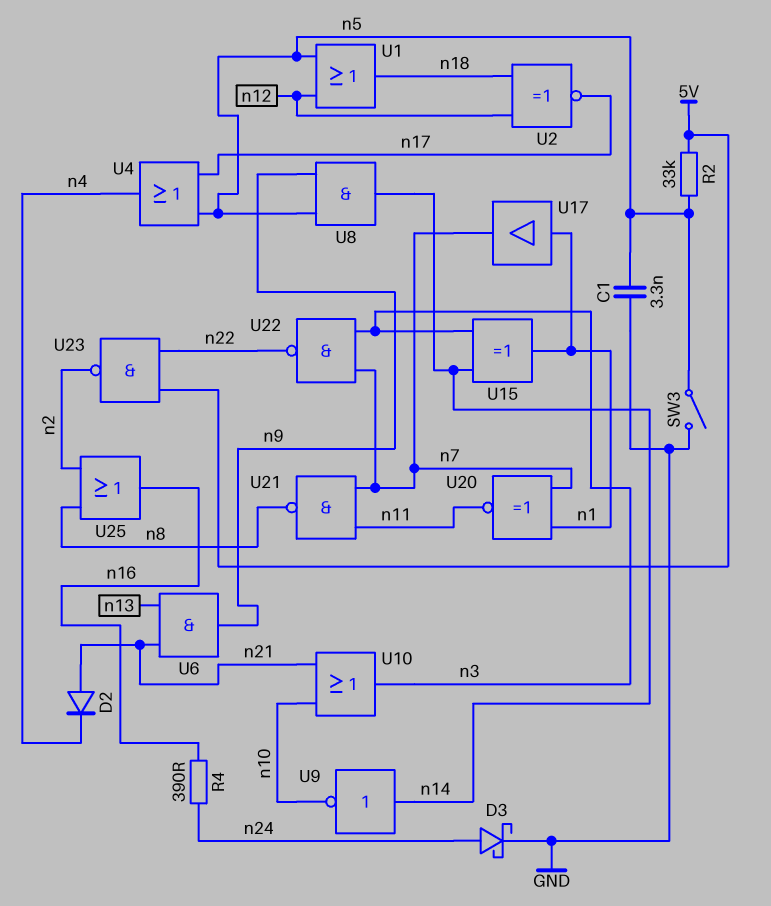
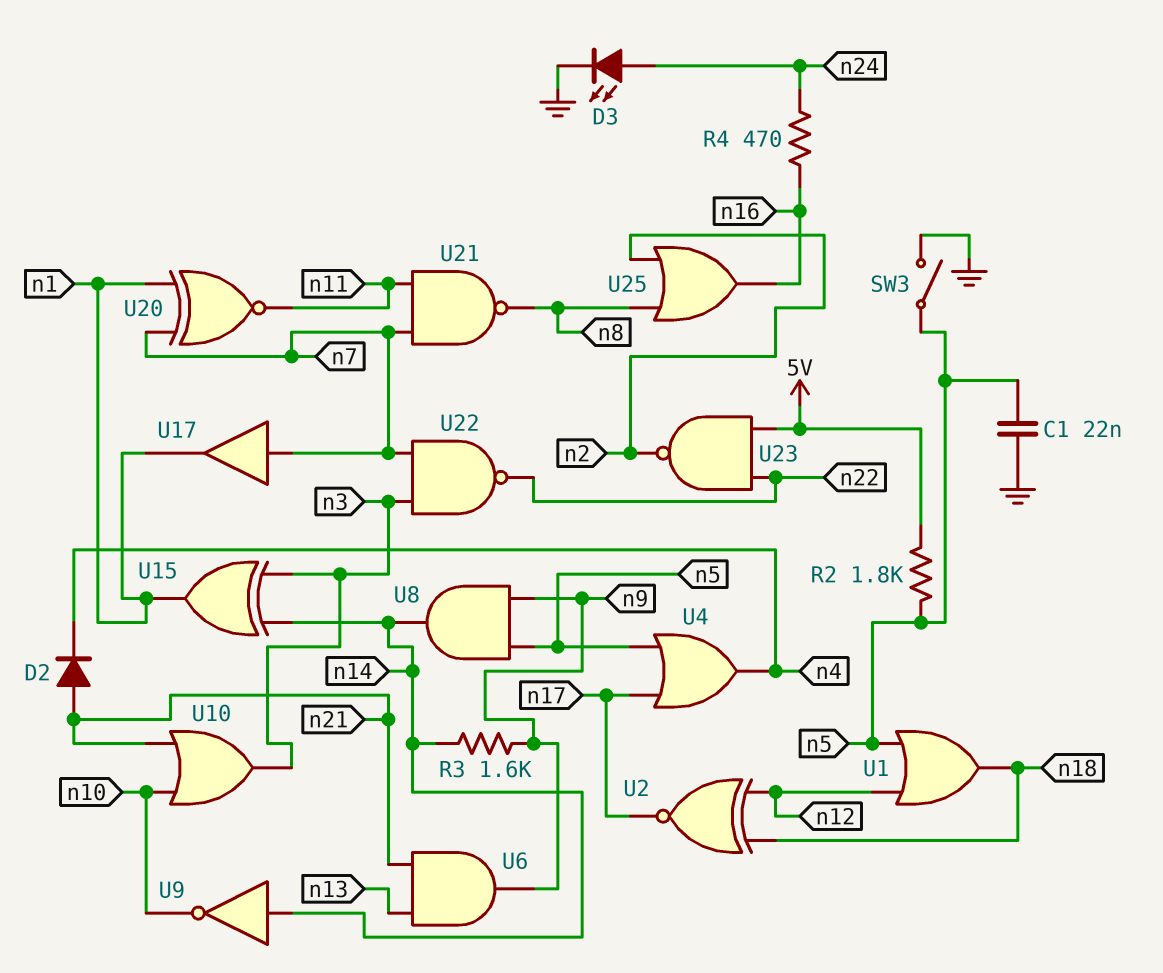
C1: 3.3nF (GND, n5) -> 22nF (GND, n5)
D3: schottky (A n24, K GND) -> LED (A n24, K GND)
R2: 33k (5V, n5) -> 1.8k (5V, n5)
R3: none -> 1.6k (n9, n14)
R4: 390 (n16, n24) -> 470 (n16, n24)
U17: buffer (in n1, out n7) -> buffer (in n7, out n1)

